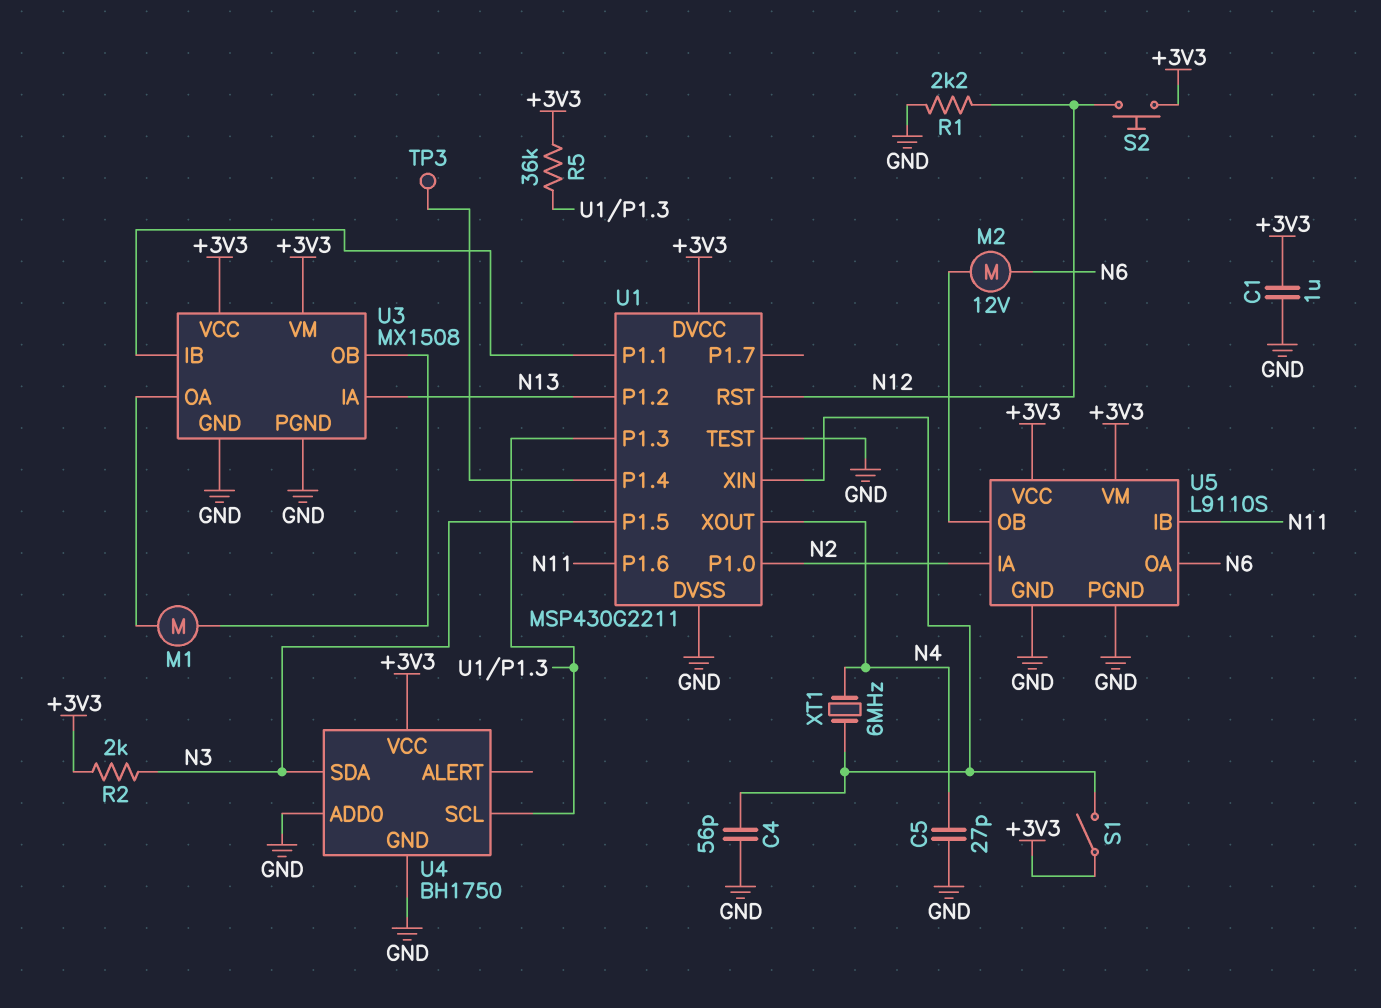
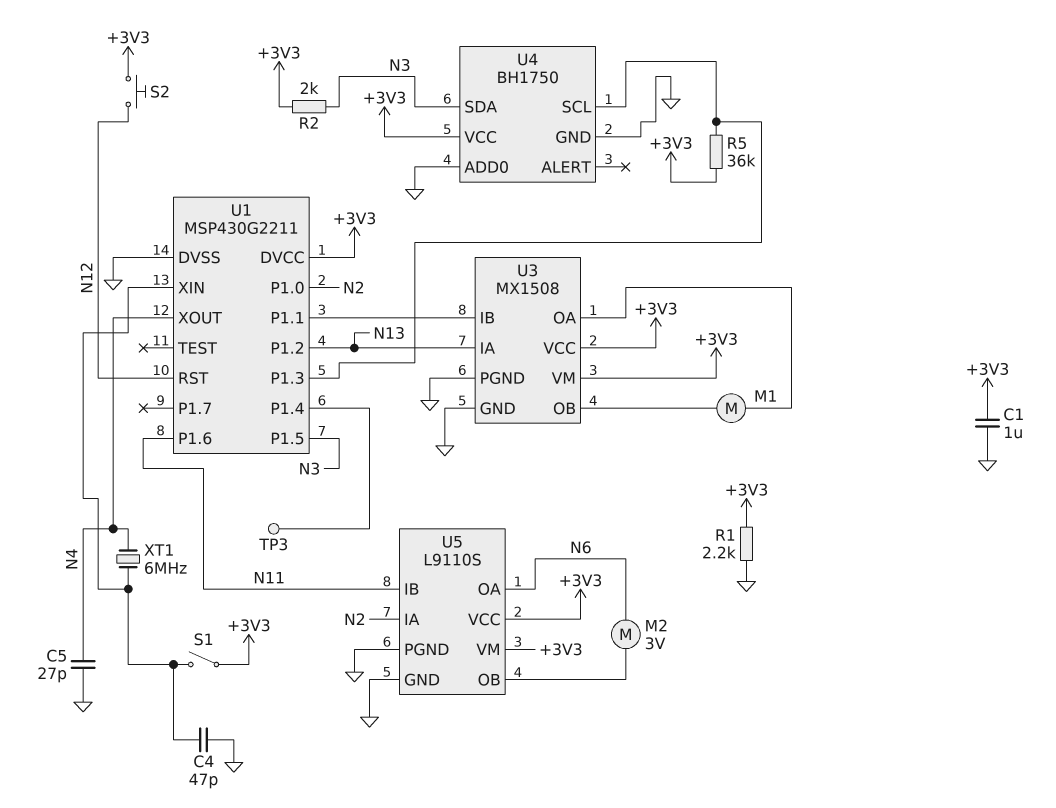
C4: 56pF (GND, U1/XIN) -> 47pF (GND, U1/XIN)
M2: motor 12V (N6, U5/OB) -> motor 3V (N6, U5/OB)
R1: 2.2k (GND, N12) -> 2.2k (+3V3, GND)
U1 pin TEST: GND -> none

